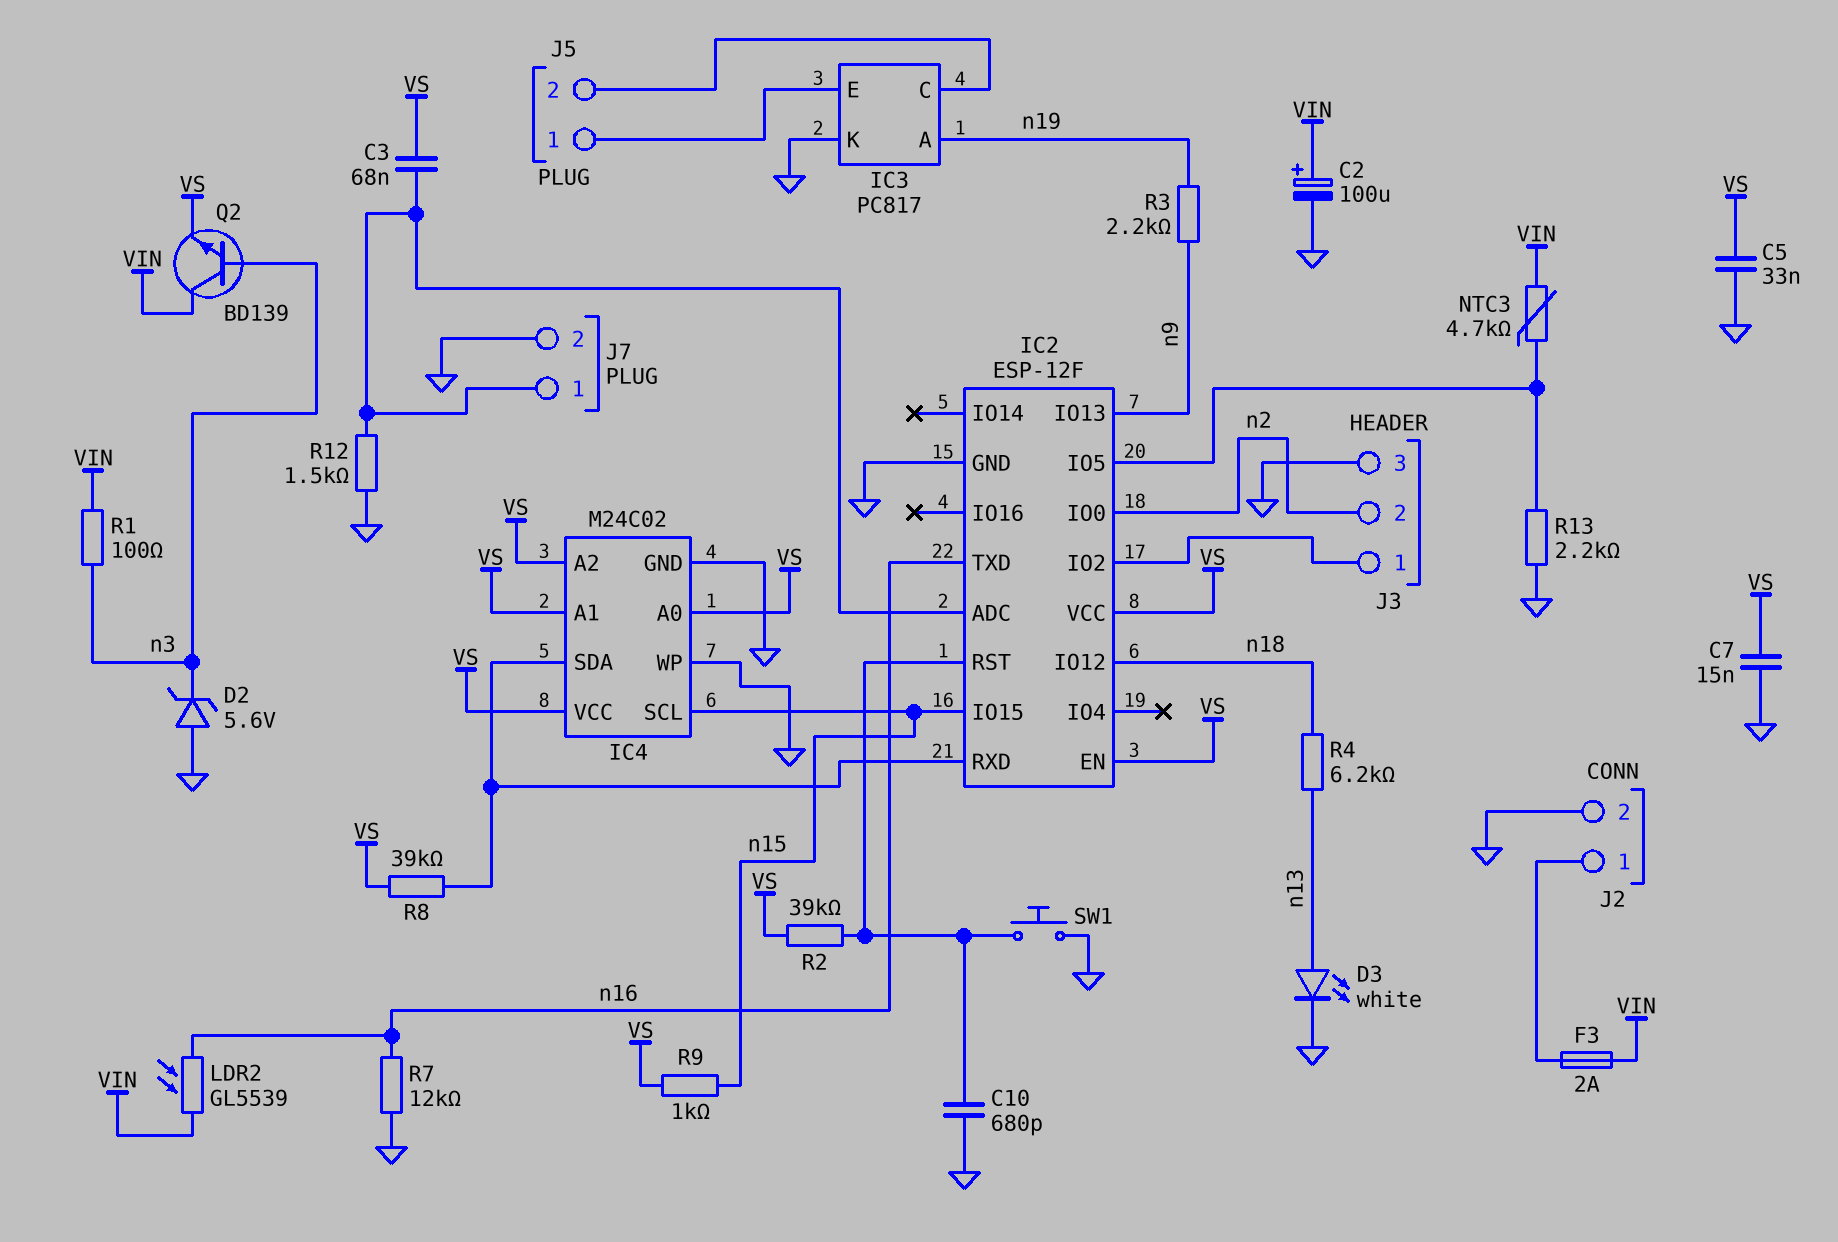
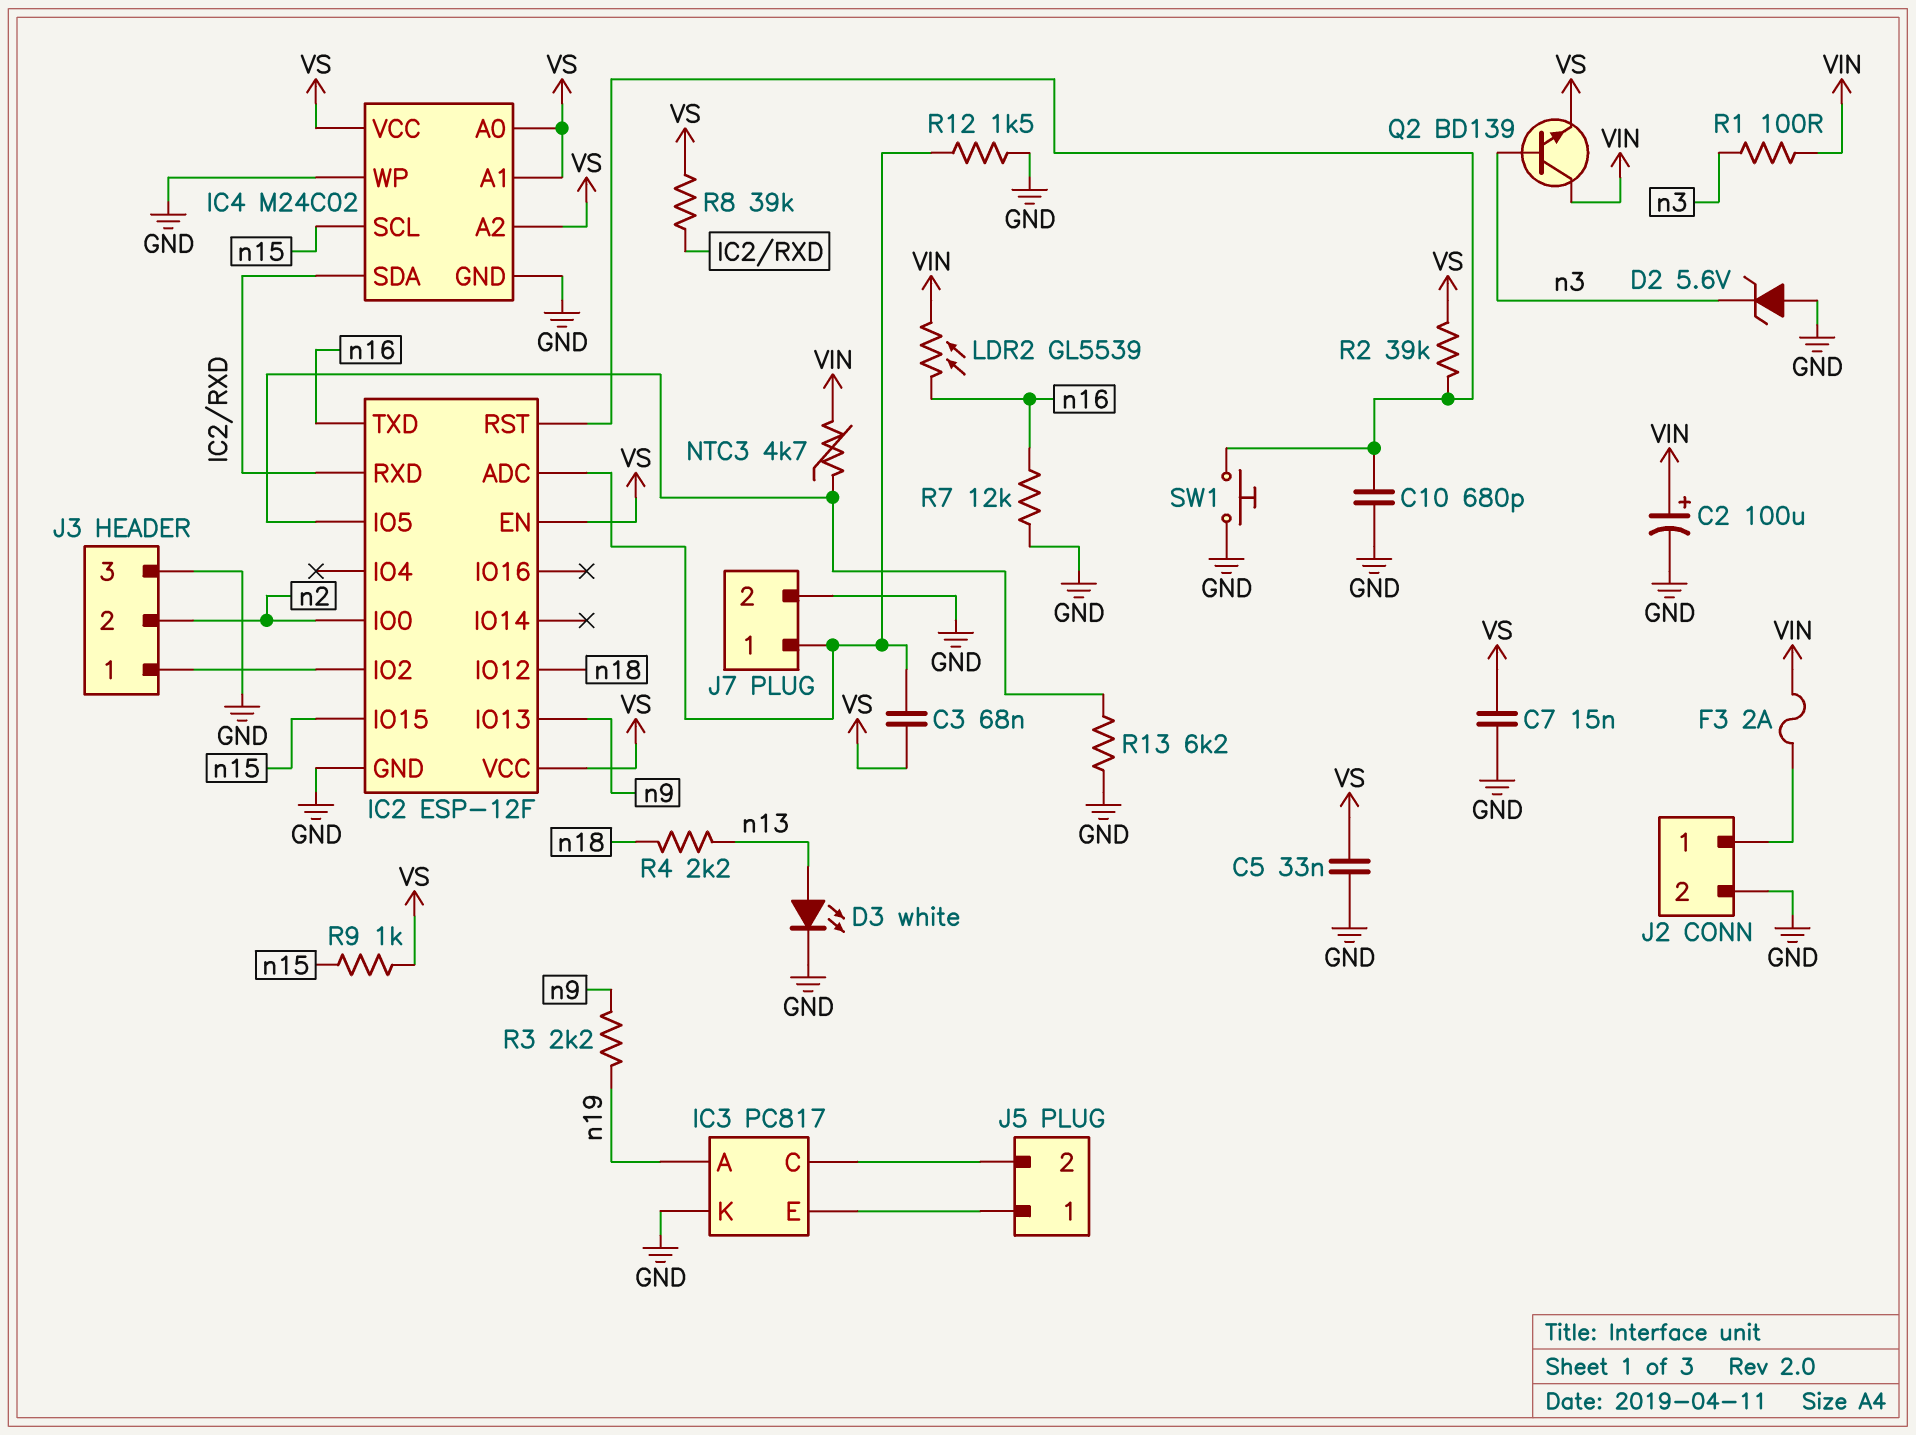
R4: 6.2k (n13, n18) -> 2.2k (n13, n18)
R13: 2.2k (GND, IC2/IO5) -> 6.2k (GND, IC2/IO5)

